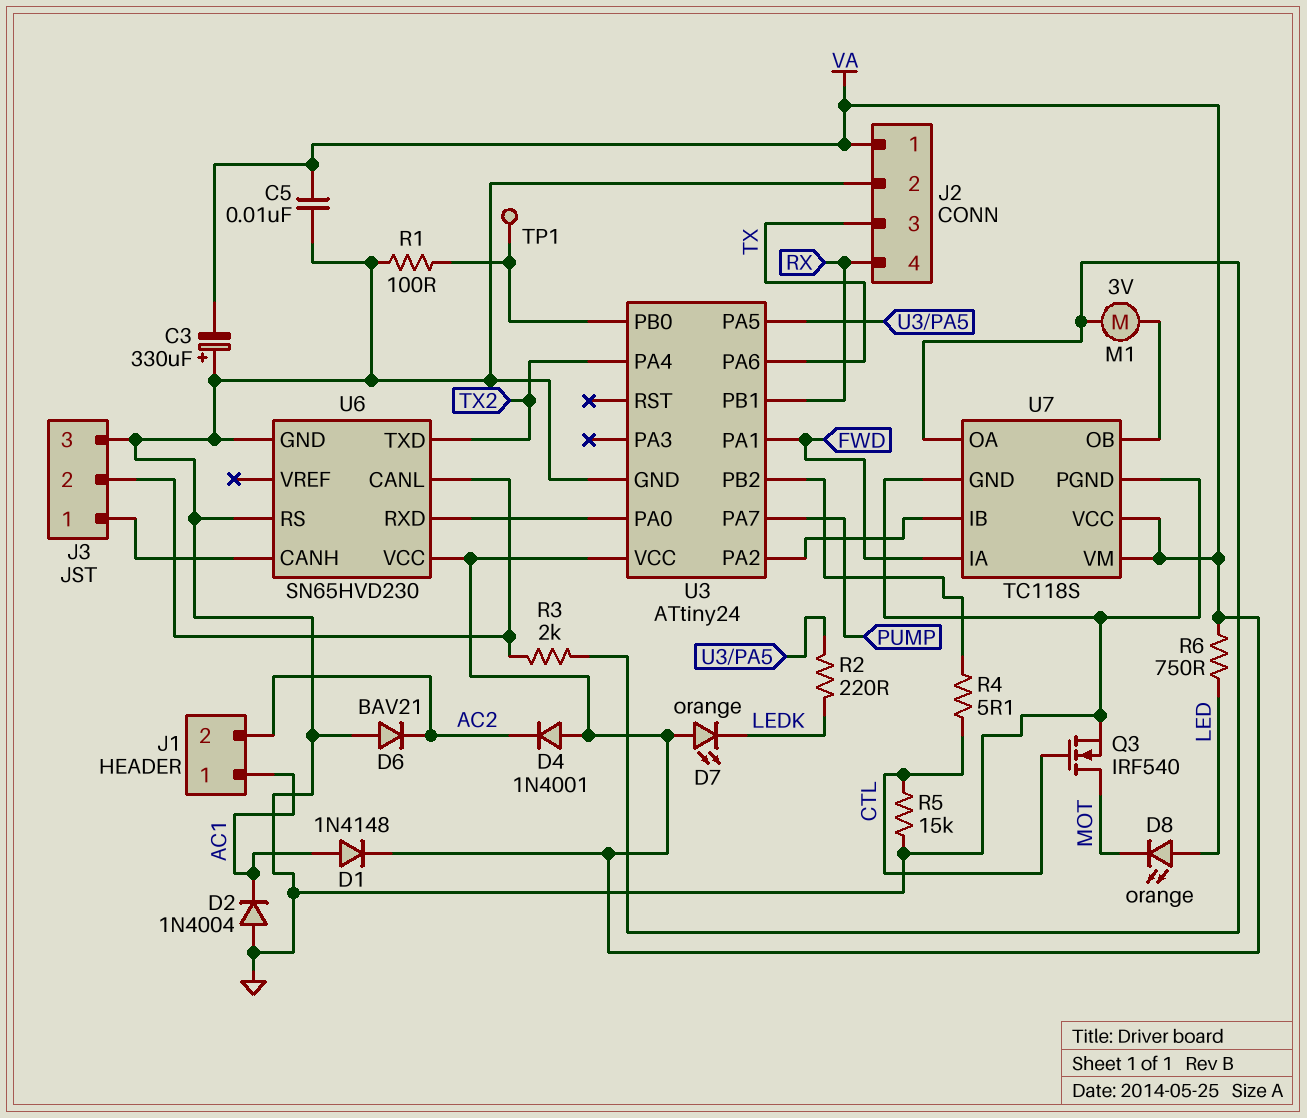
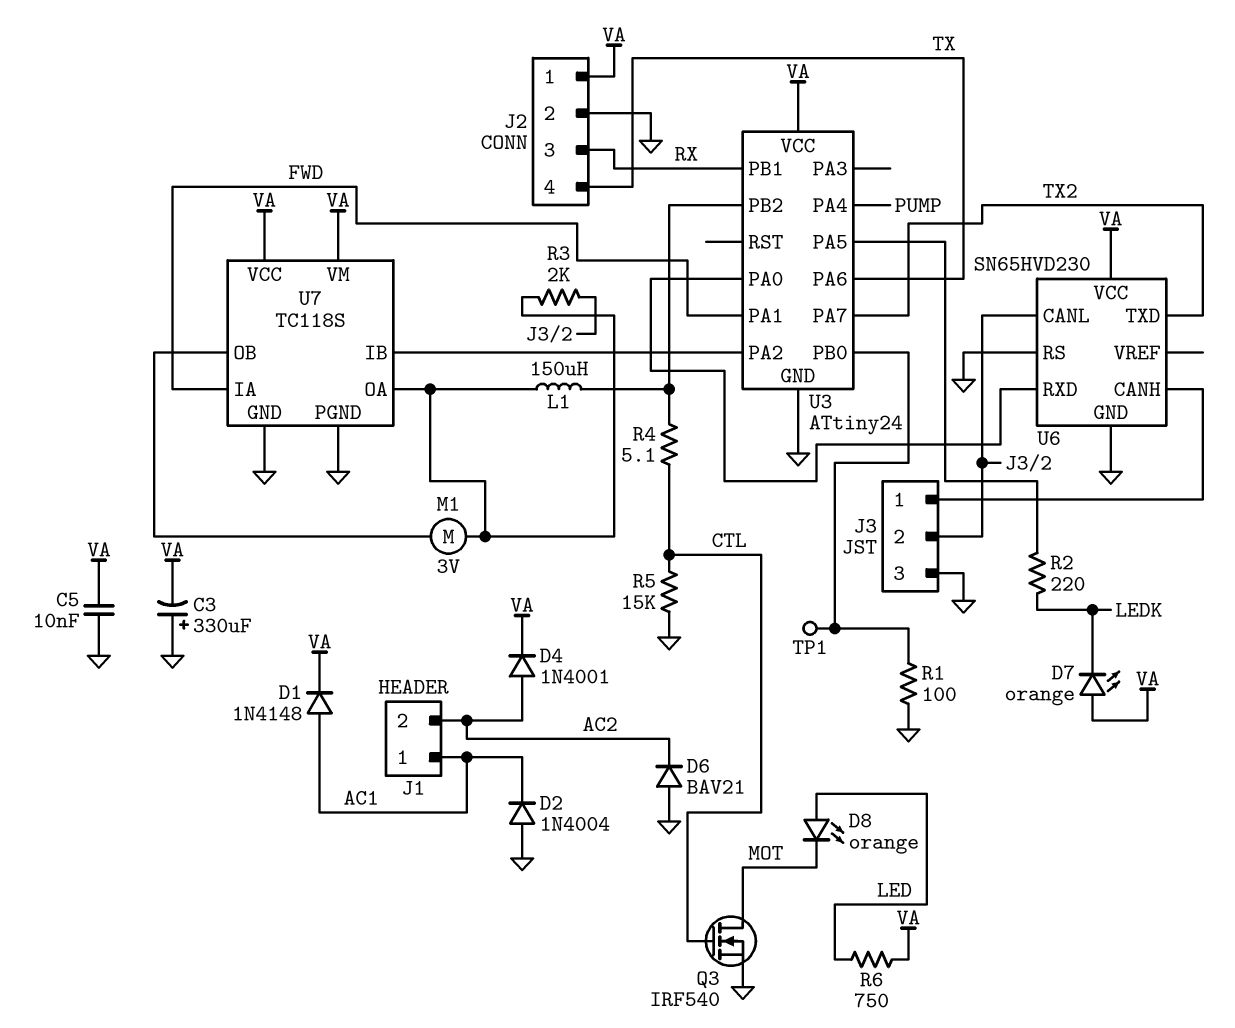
D4: diode 1N4001 (A VA, K AC2) -> diode 1N4001 (A AC2, K VA)
J2 pin 3: TX -> RX
J2 pin 4: RX -> TX
L1: none -> 150uH (U3/PB2, U7/OA)
U3 pin PA4: TX2 -> PUMP
U3 pin PA7: PUMP -> TX2

